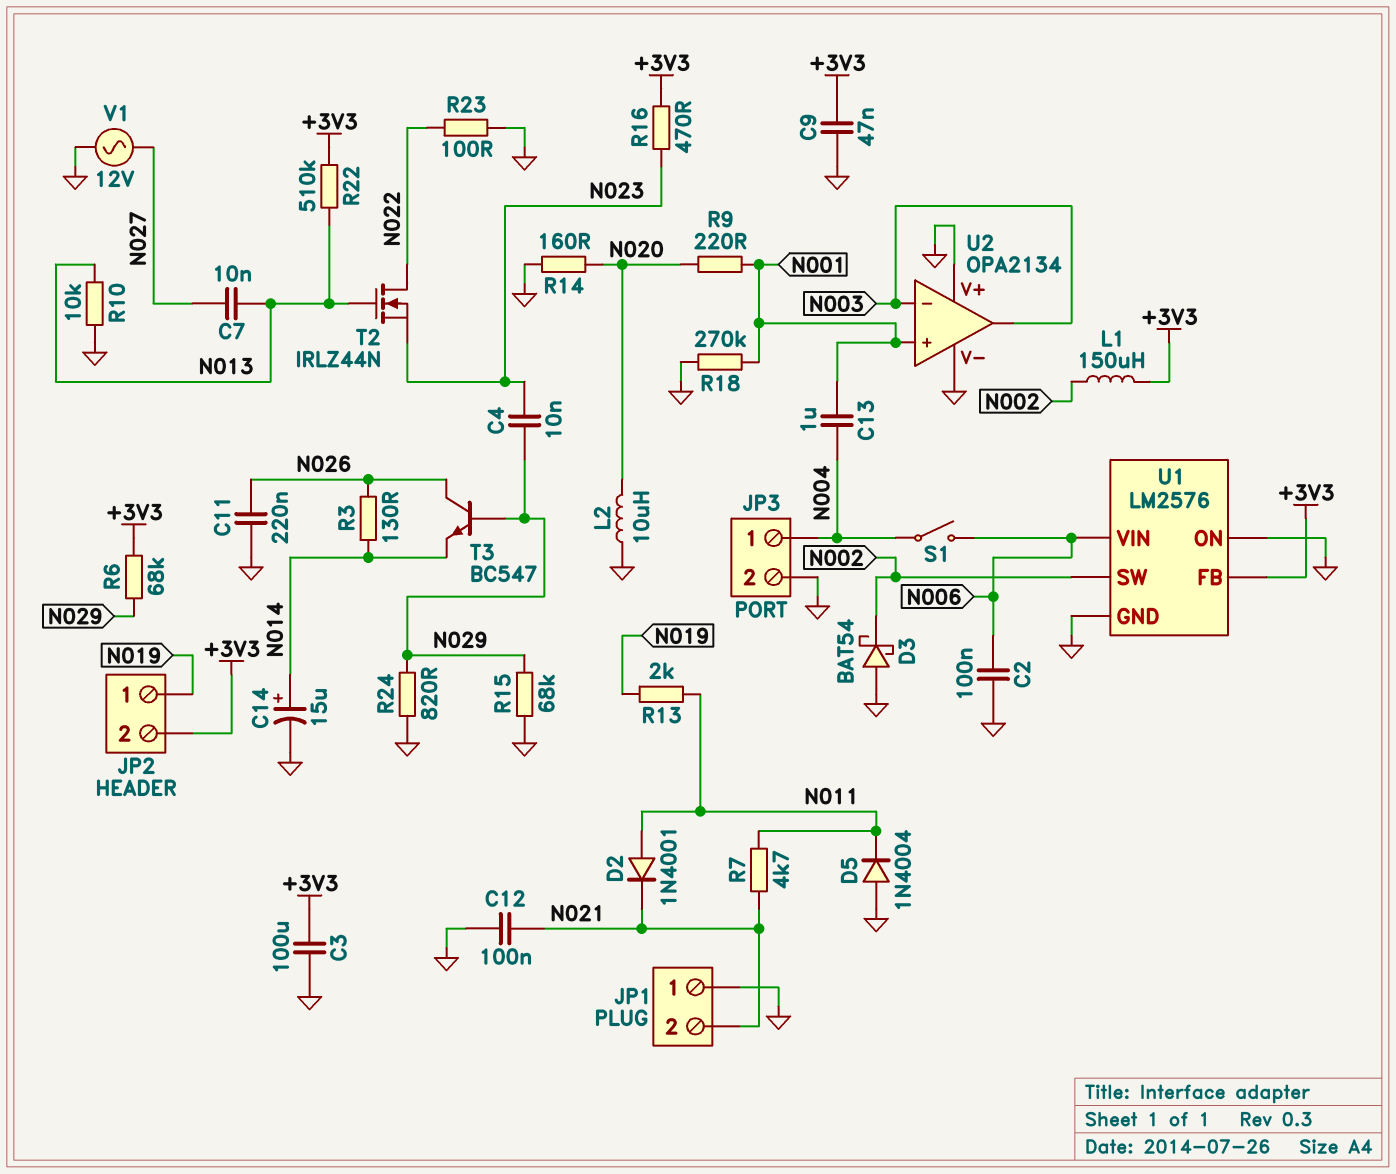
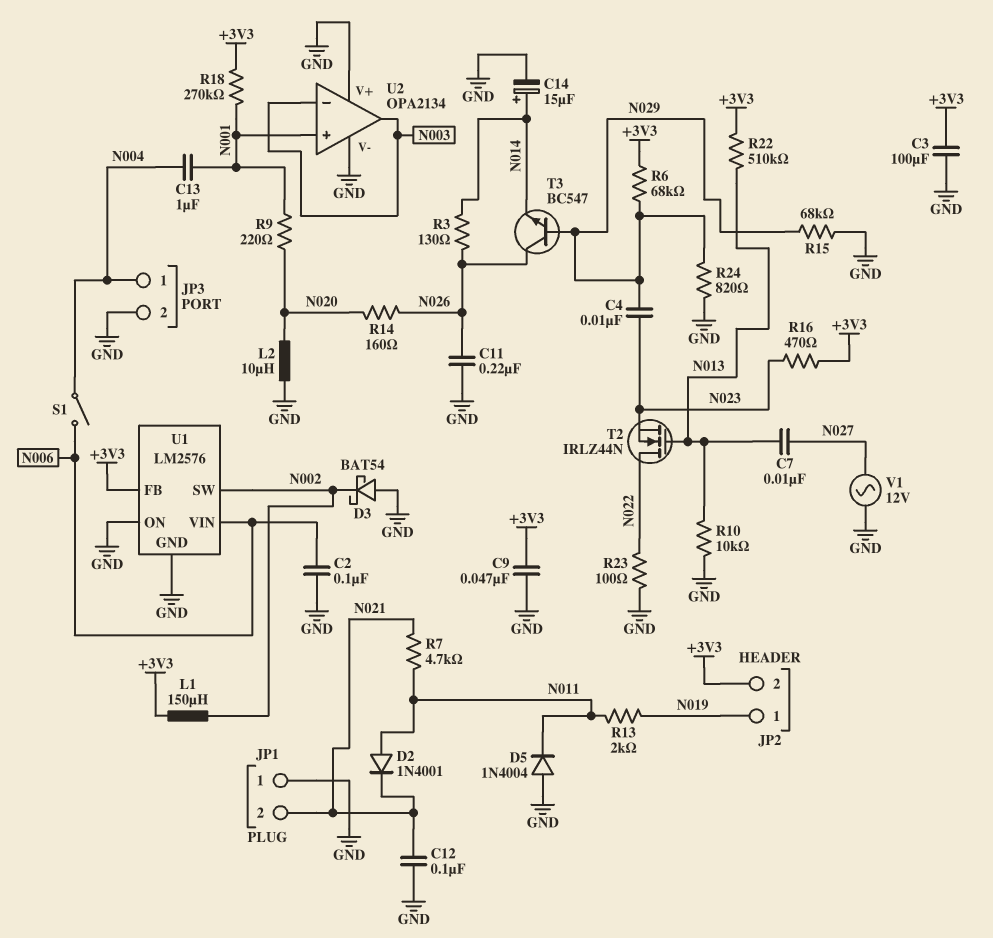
R14: 160 (GND, N020) -> 160 (N020, N026)
R18: 270k (GND, N001) -> 270k (+3V3, N001)

